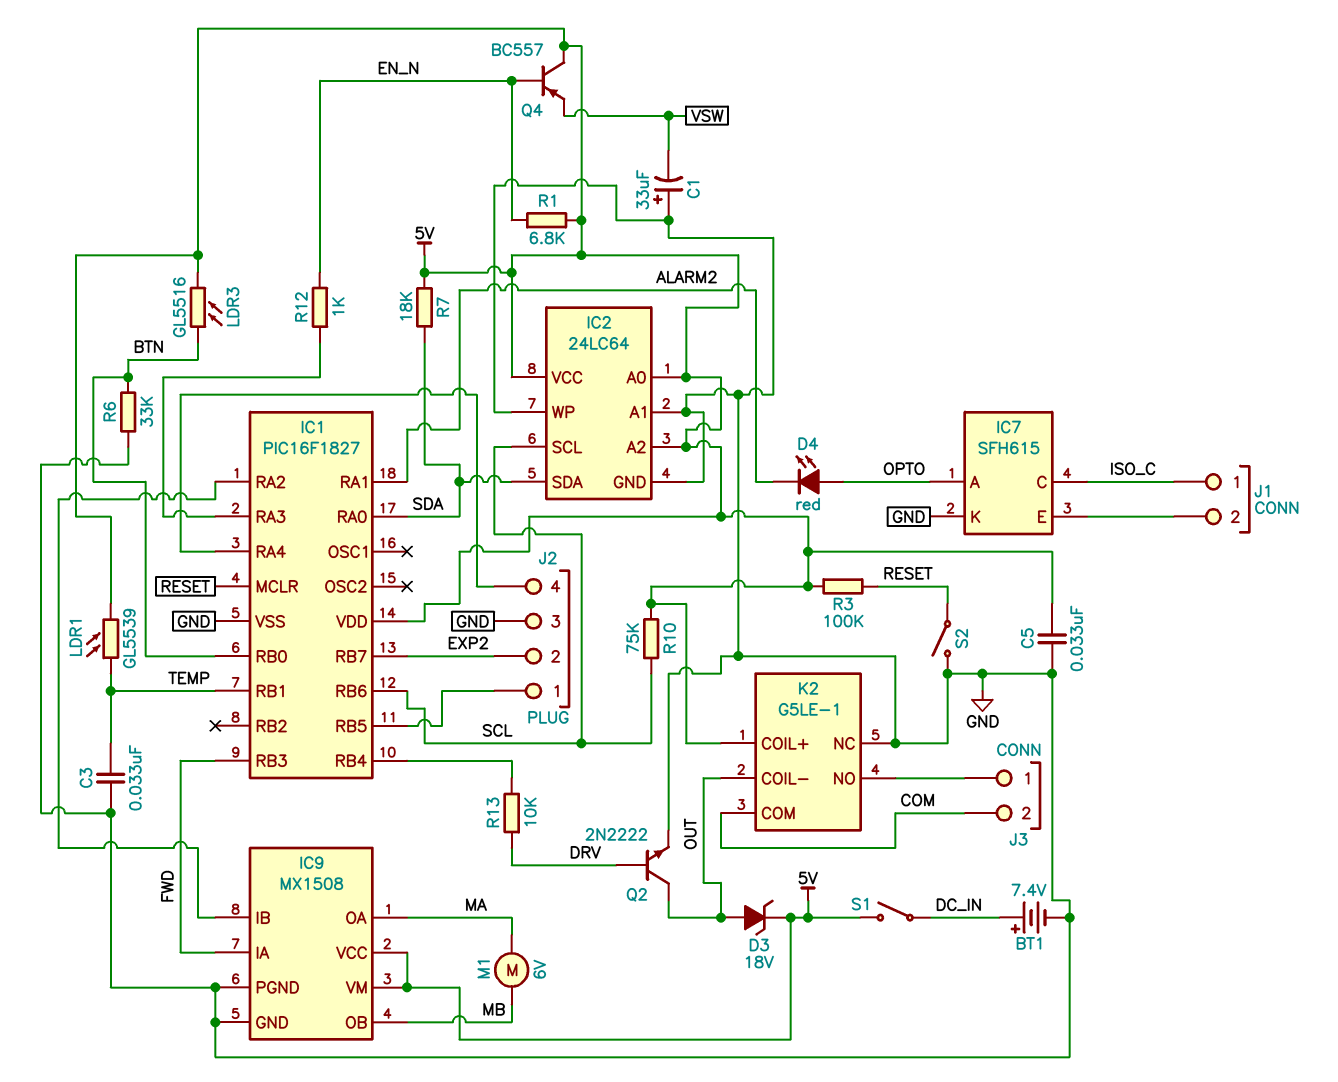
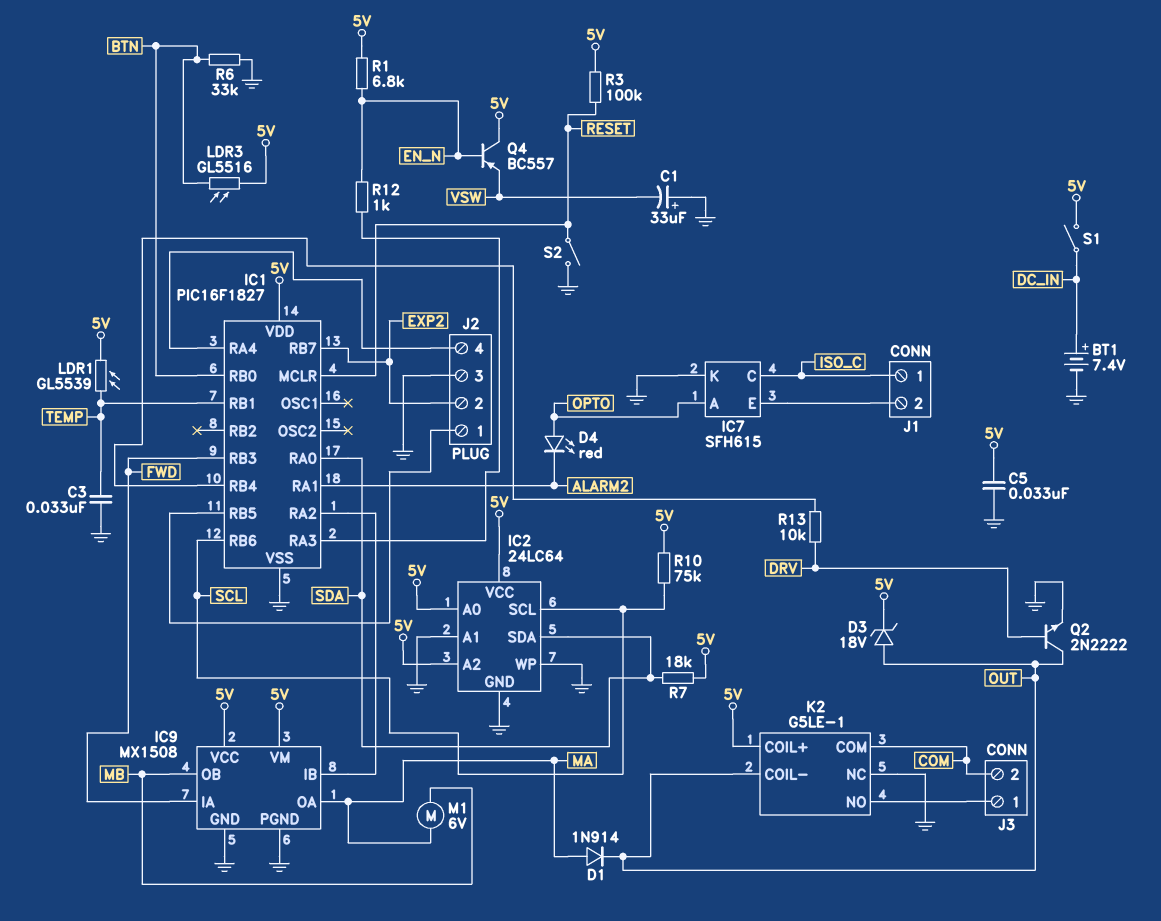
D1: none -> diode 1N914 (A MA, K OUT)

